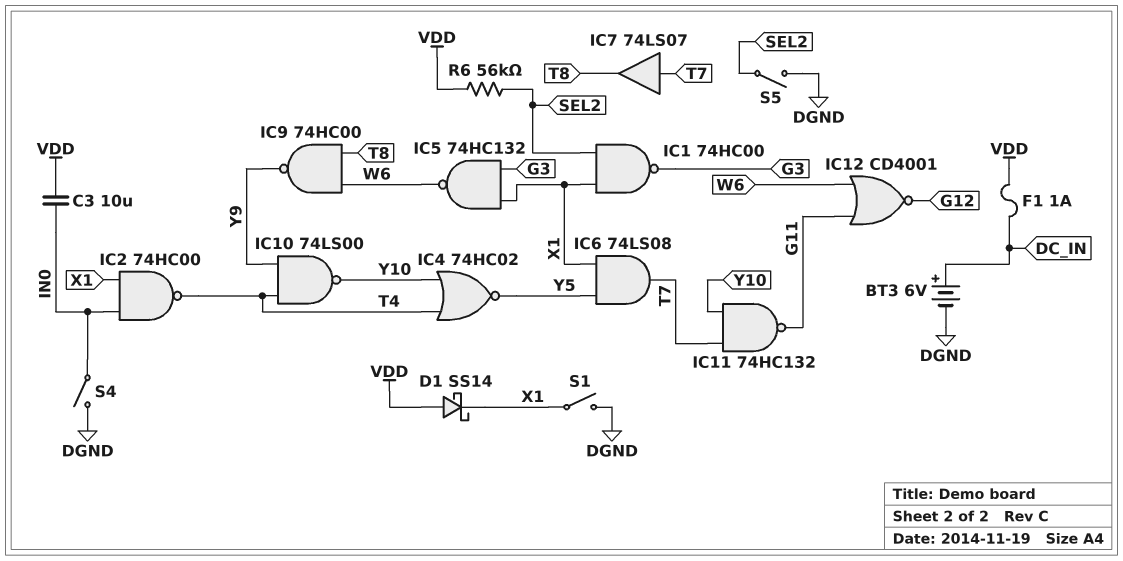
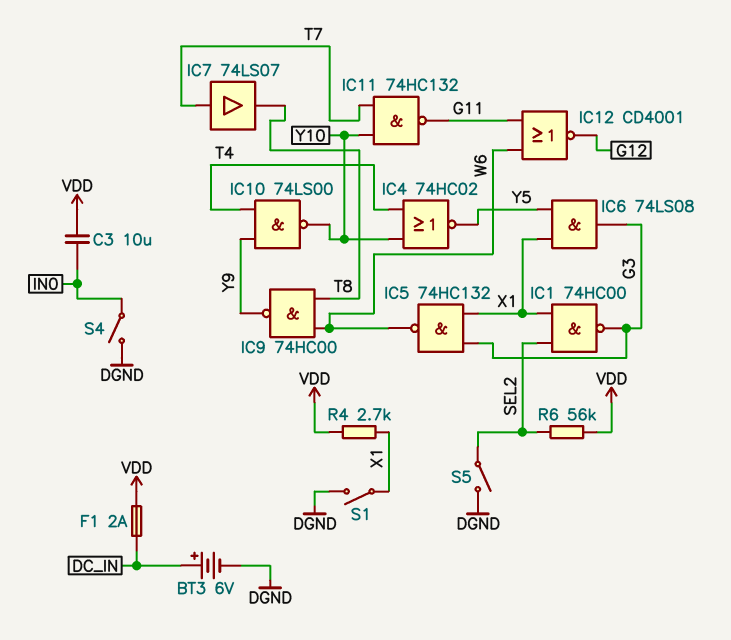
D1: schottky SS14 (A VDD, K X1) -> none
F1: 1A (DC_IN, VDD) -> 2A (DC_IN, VDD)
IC2: NAND 74HC00 (in IN0, in X1, out T4) -> none
IC6: AND 74LS08 (in X1, in Y5, out T7) -> AND 74LS08 (in X1, in Y5, out G3)
R4: none -> 2.7k (VDD, X1)

